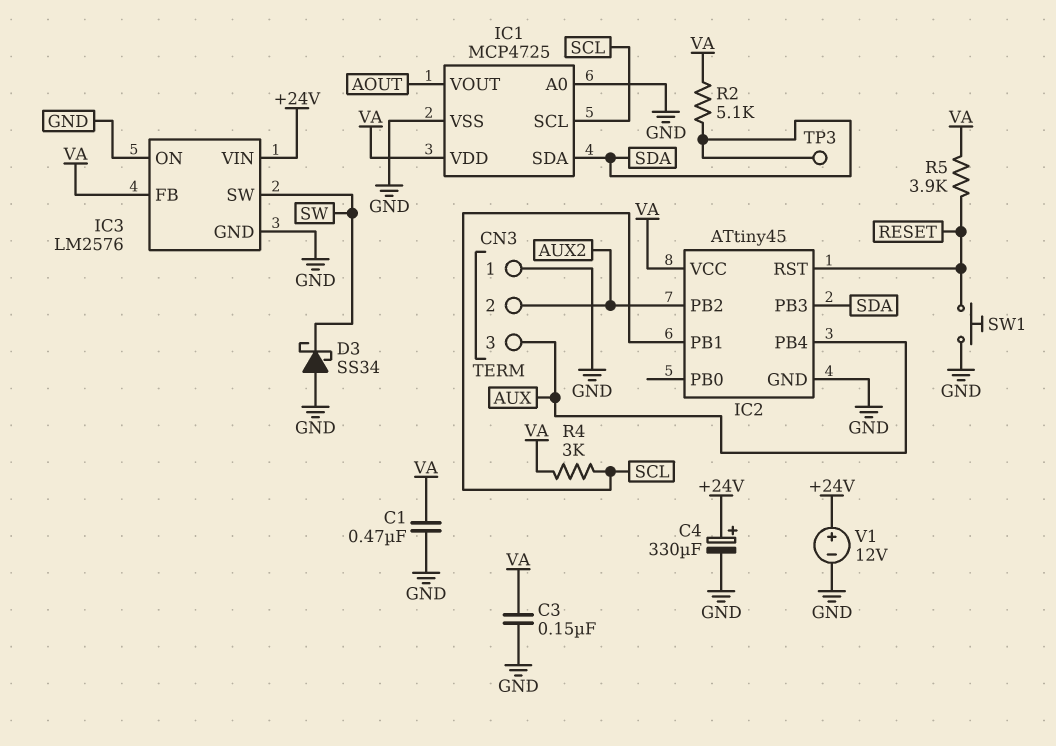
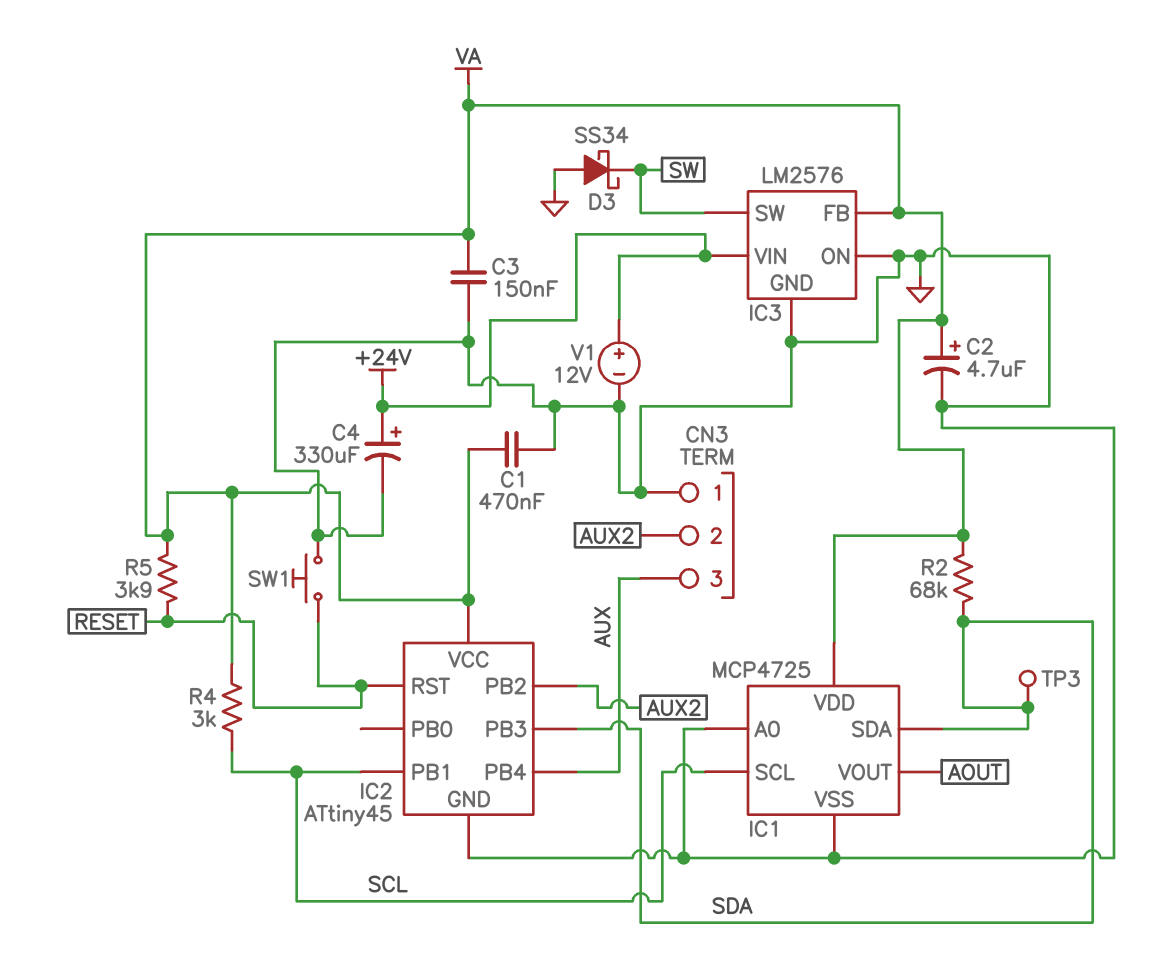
C2: none -> 4.7uF (plus VA, minus GND)
R2: 5.1k (SDA, VA) -> 68k (SDA, VA)

